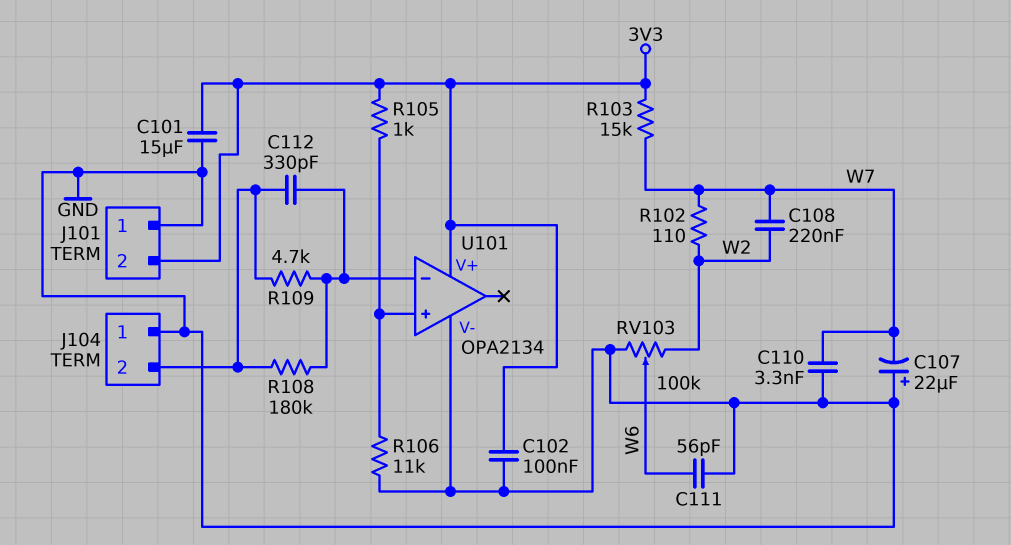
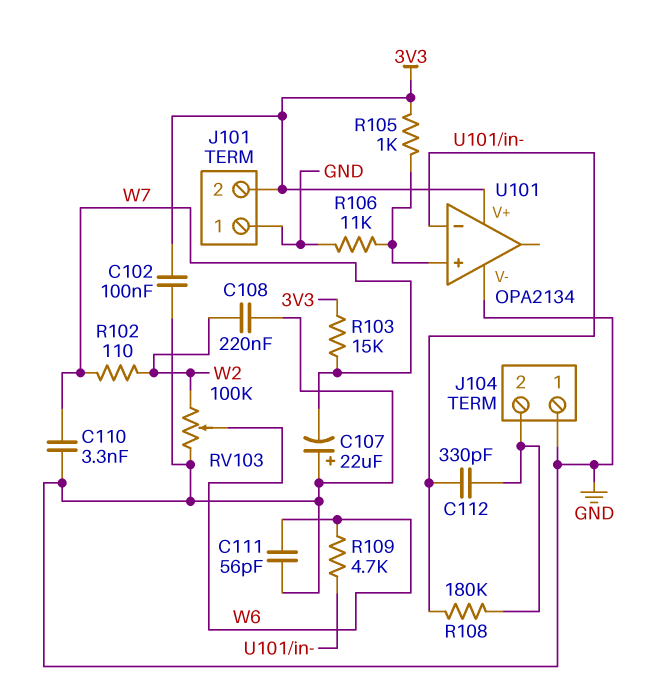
C101: 15uF (3V3, GND) -> none
C108: 220nF (W2, W7) -> 220nF (GND, W2)
R109: 4.7k (J104/2, U101/in-) -> 4.7k (U101/in-, W6)

